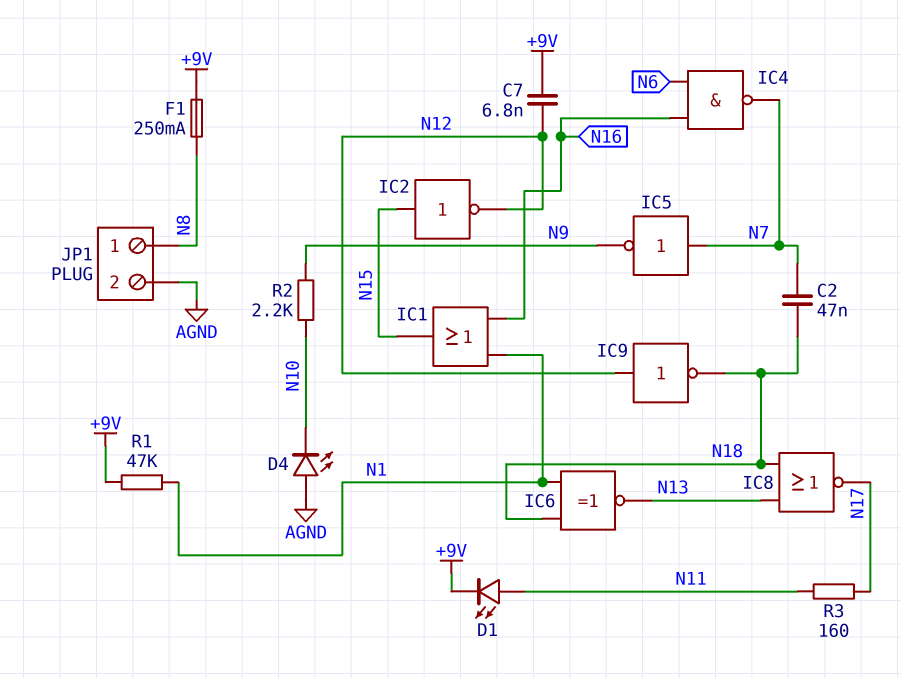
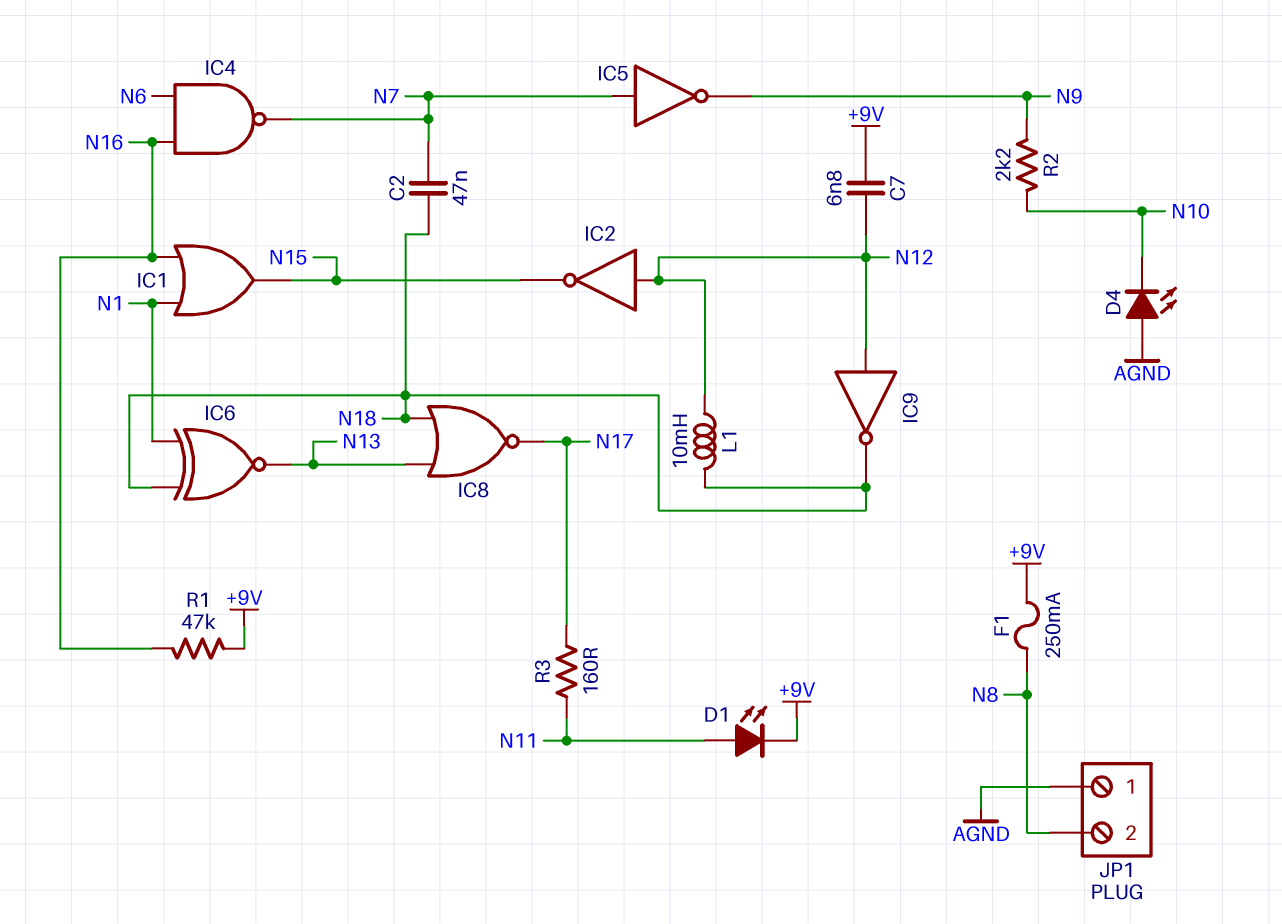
IC2: NOT (in N15, out N12) -> NOT (in N12, out N15)
JP1 pin 1: N8 -> AGND
JP1 pin 2: AGND -> N8
L1: none -> 10mH (N12, N18)
R1: 47k (+9V, N1) -> 47k (+9V, N16)

